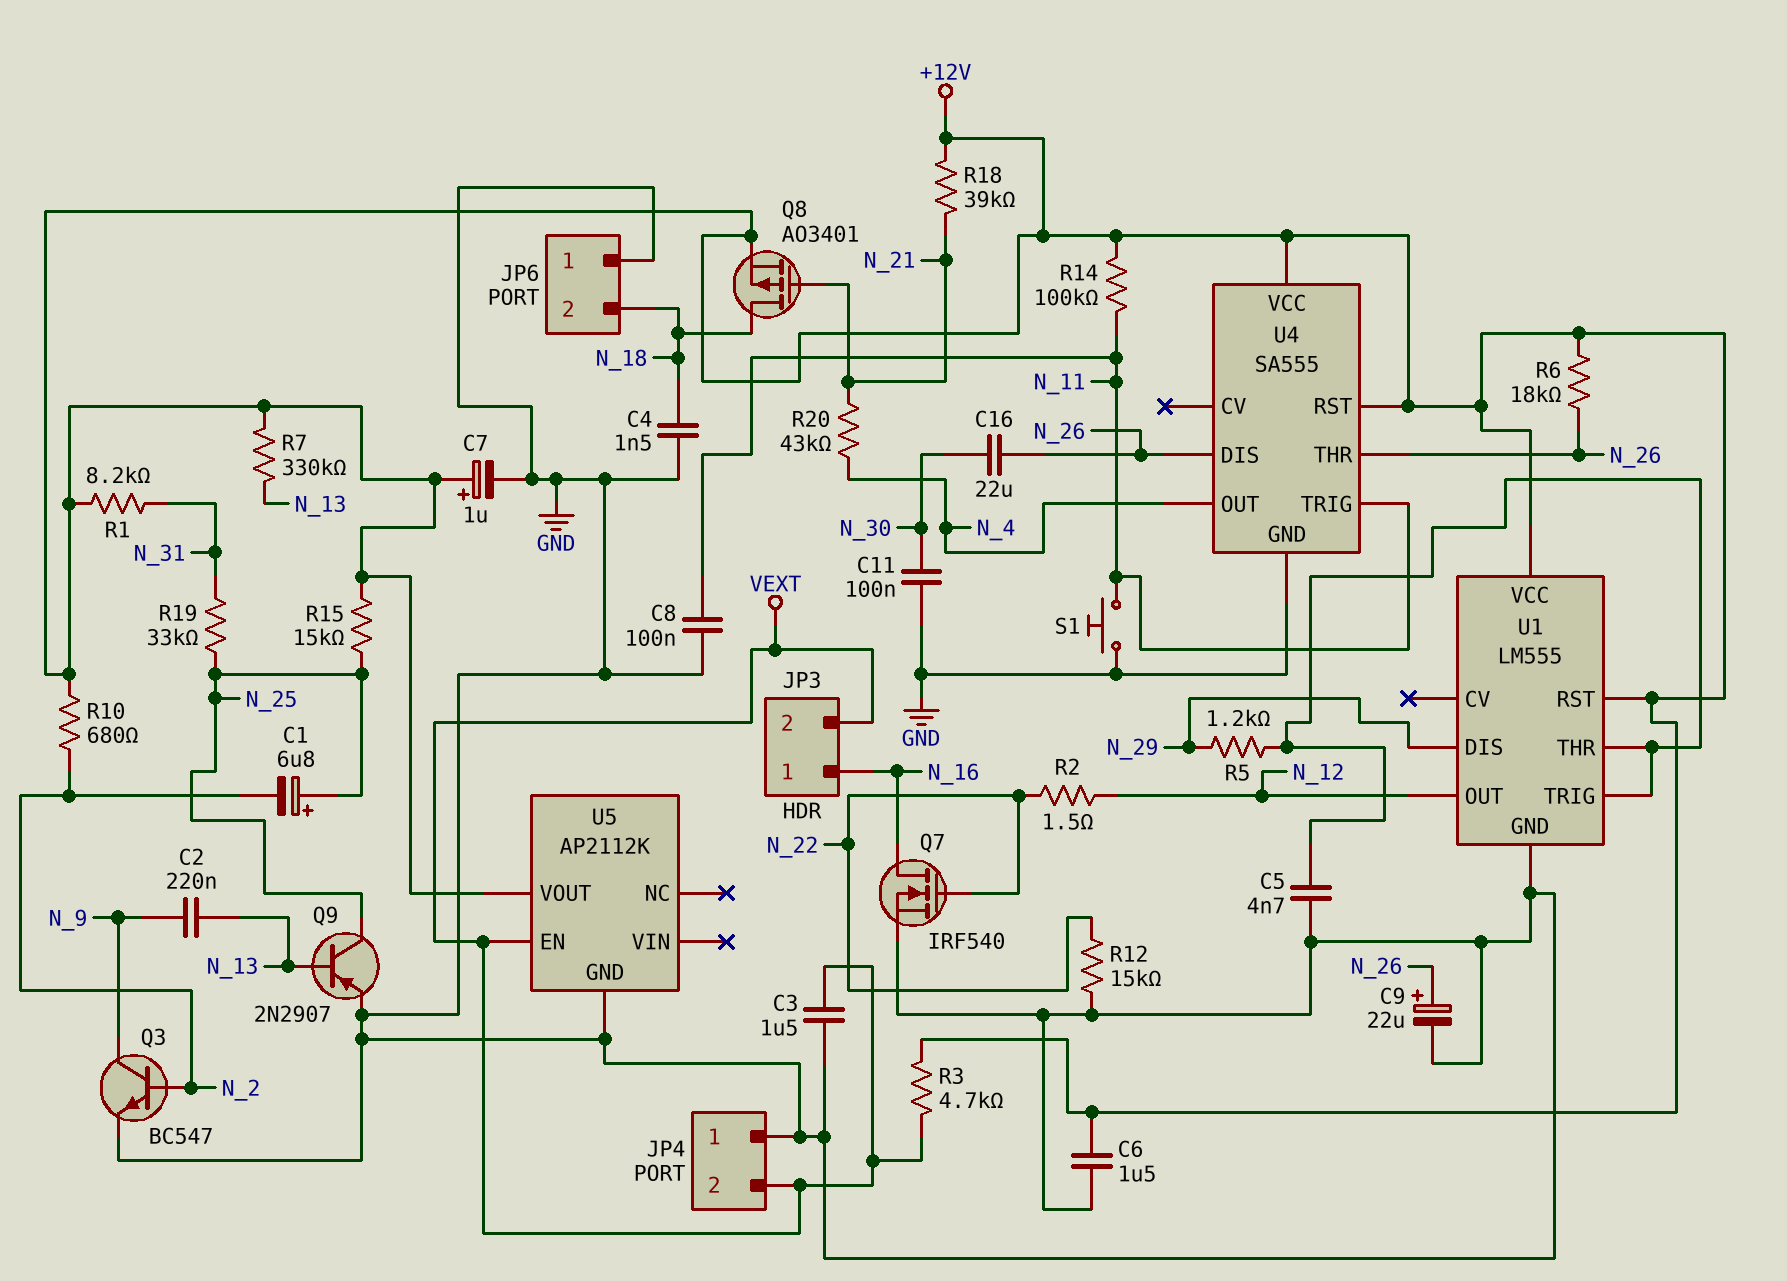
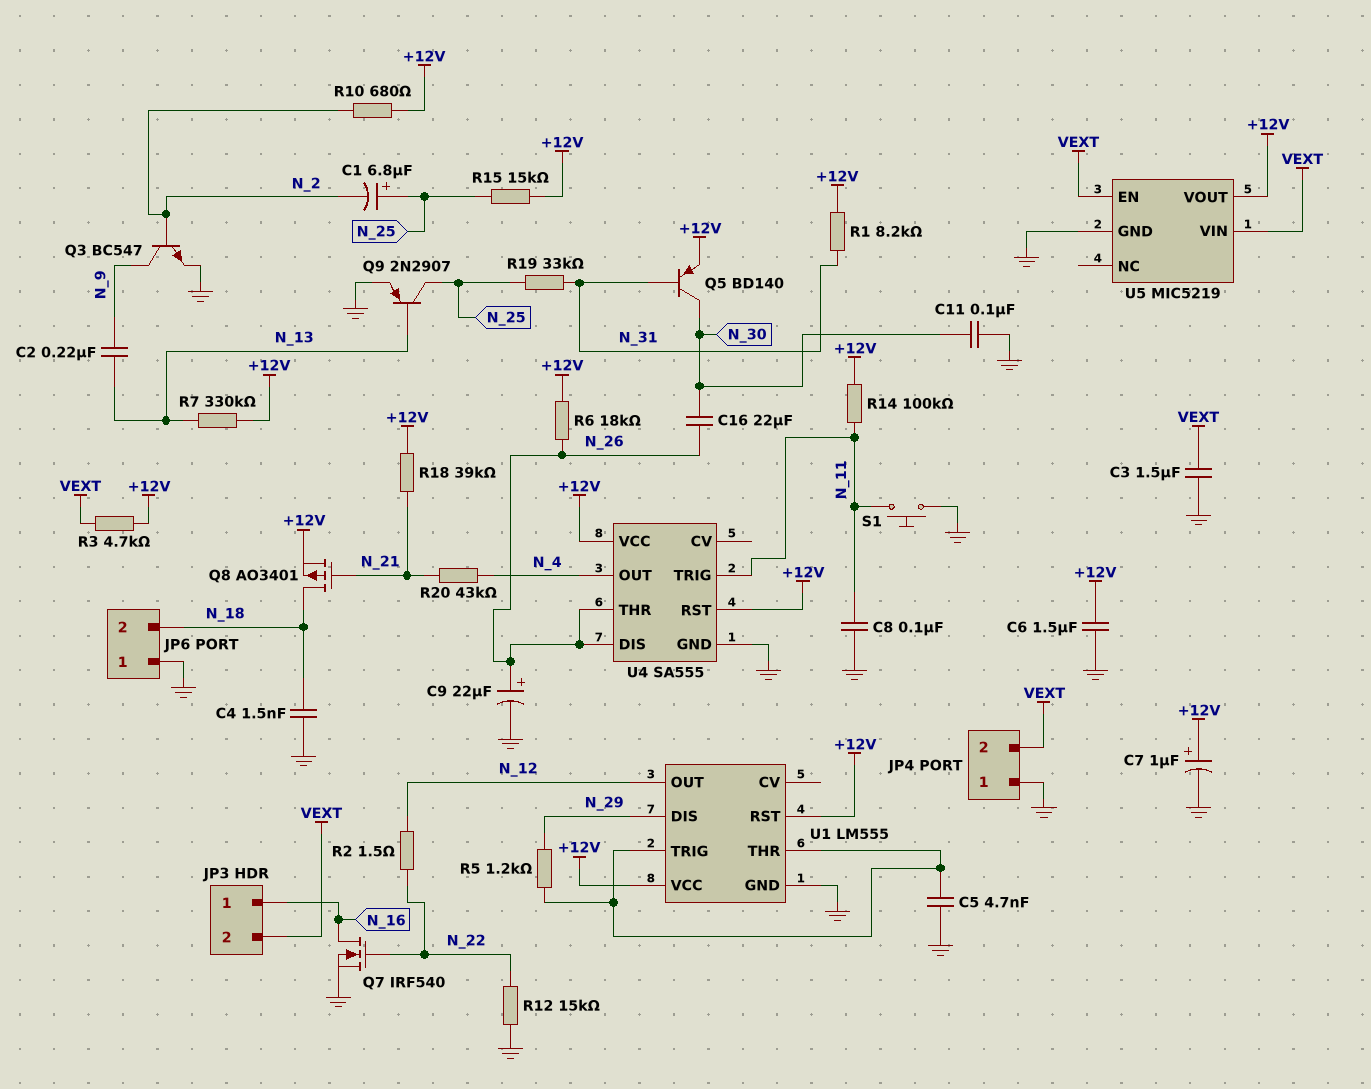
Q5: none -> PNP BD140 (B N_31, C N_30, E +12V)
U5: AP2112K -> MIC5219
U5 pin VIN: none -> VEXT

